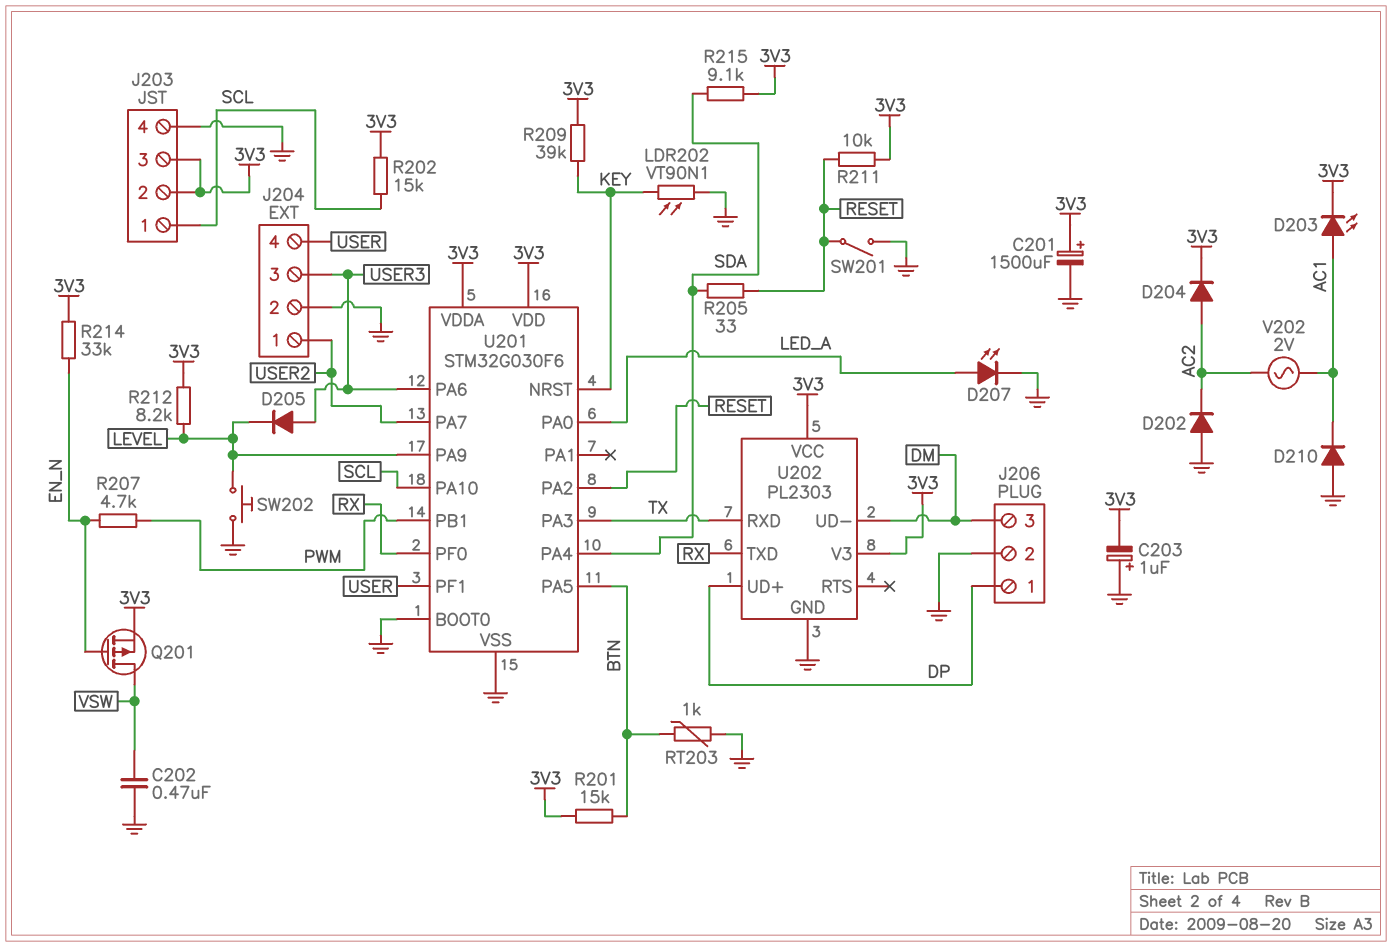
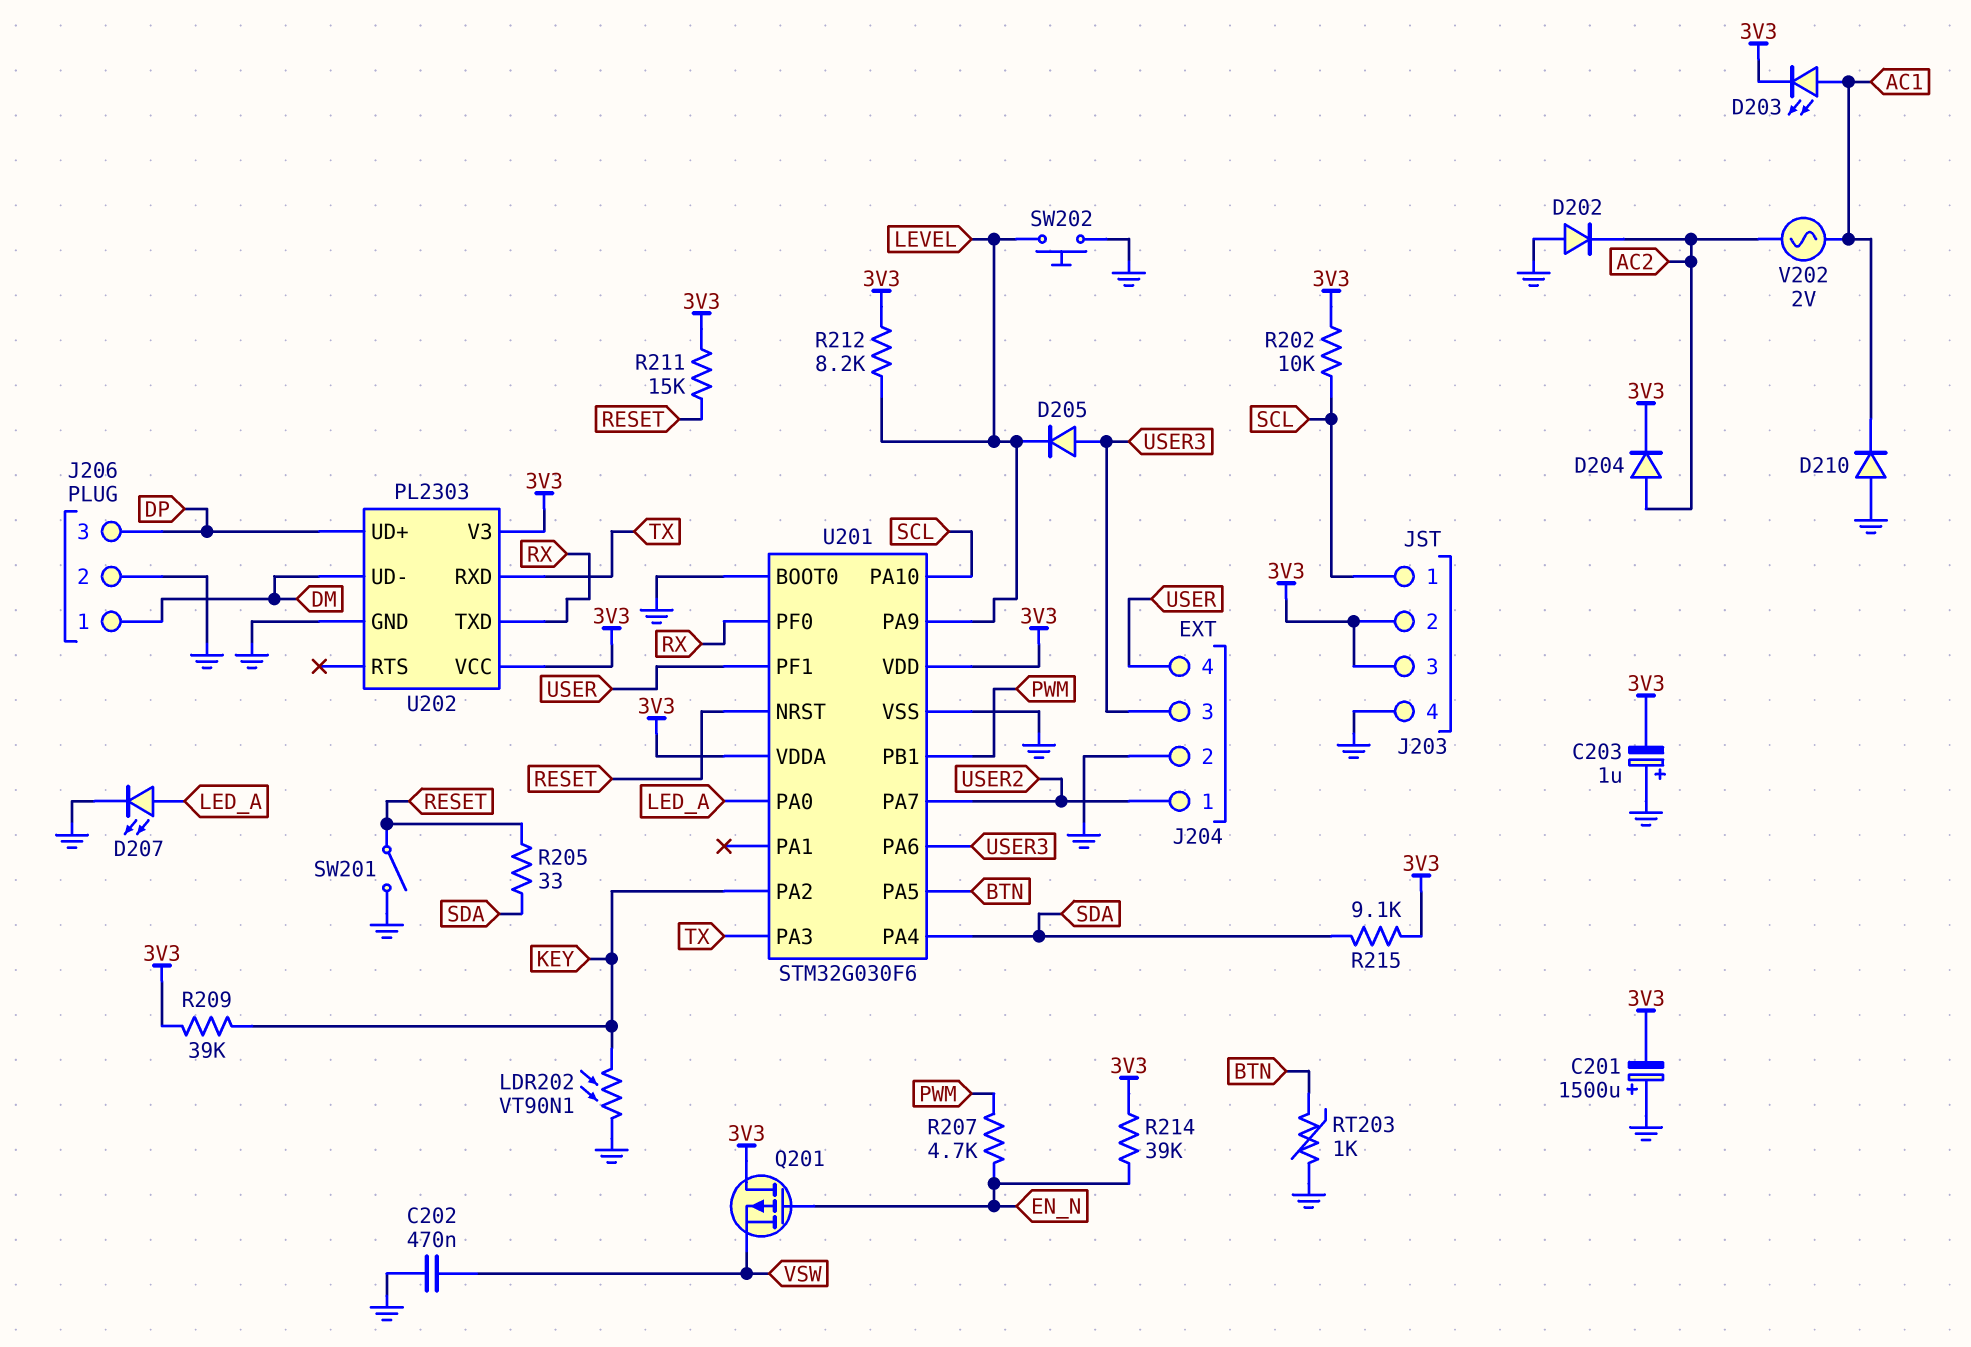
C201: 1500uF (plus 3V3, minus GND) -> 1500uF (plus GND, minus 3V3)
J206 pin 1: DP -> DM
J206 pin 3: DM -> DP
Q201: PMOS (G EN_N, D VSW, S 3V3) -> PMOS (G EN_N, D 3V3, S VSW)
R201: 15k (3V3, BTN) -> none
R202: 15k (3V3, SCL) -> 10k (3V3, SCL)
R211: 10k (3V3, RESET) -> 15k (3V3, RESET)
R214: 33k (3V3, EN_N) -> 39k (3V3, EN_N)
U201 pin NRST: KEY -> RESET
U201 pin PA2: RESET -> KEY

